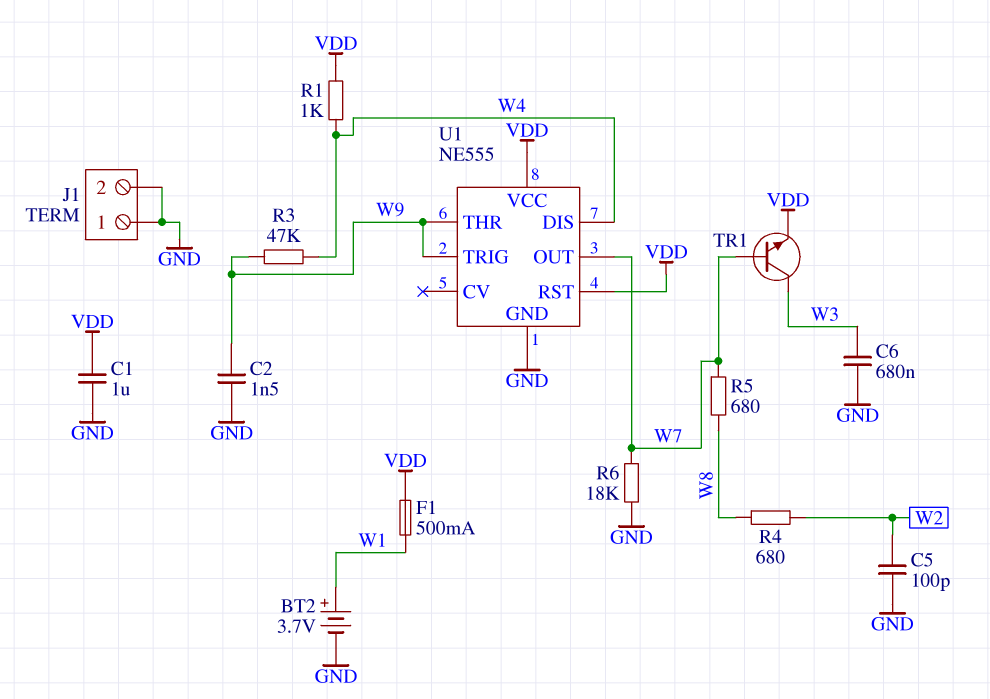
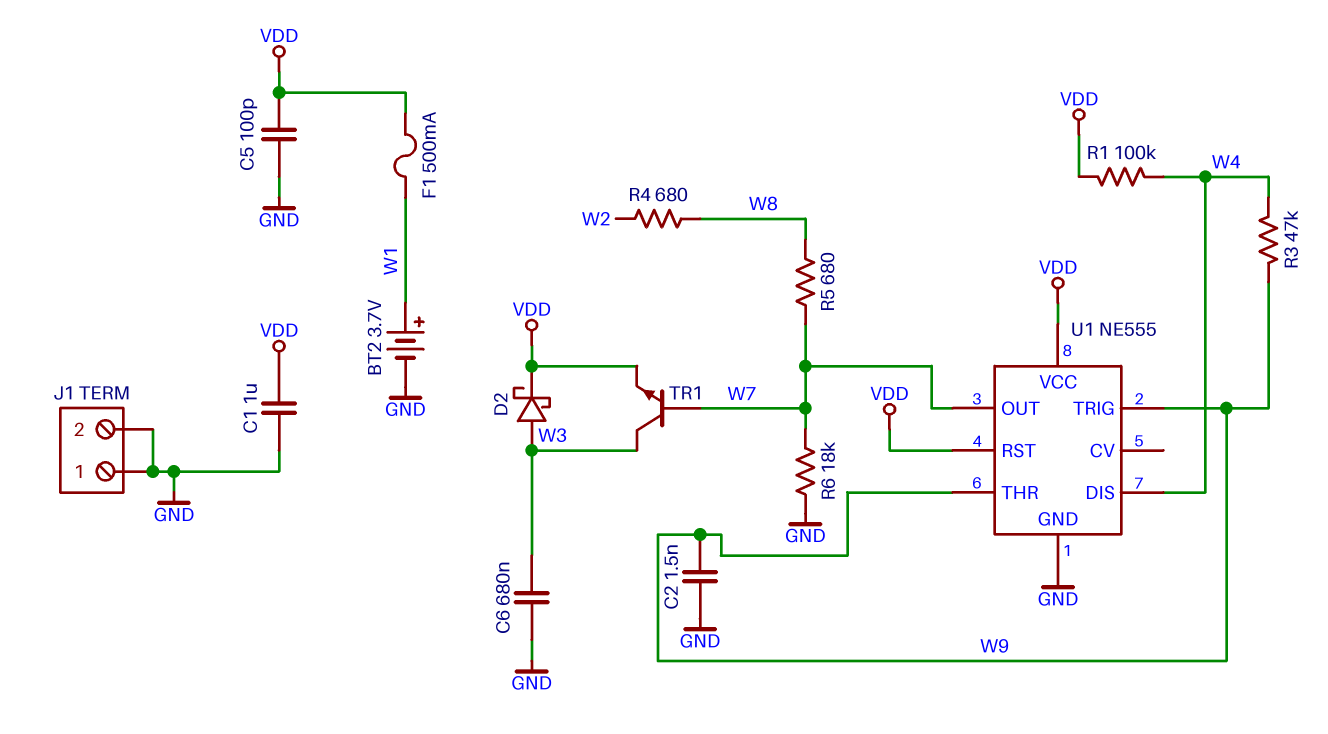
C5: 100pF (GND, W2) -> 100pF (GND, VDD)
D2: none -> schottky (A W3, K VDD)
R1: 1k (VDD, W4) -> 100k (VDD, W4)

